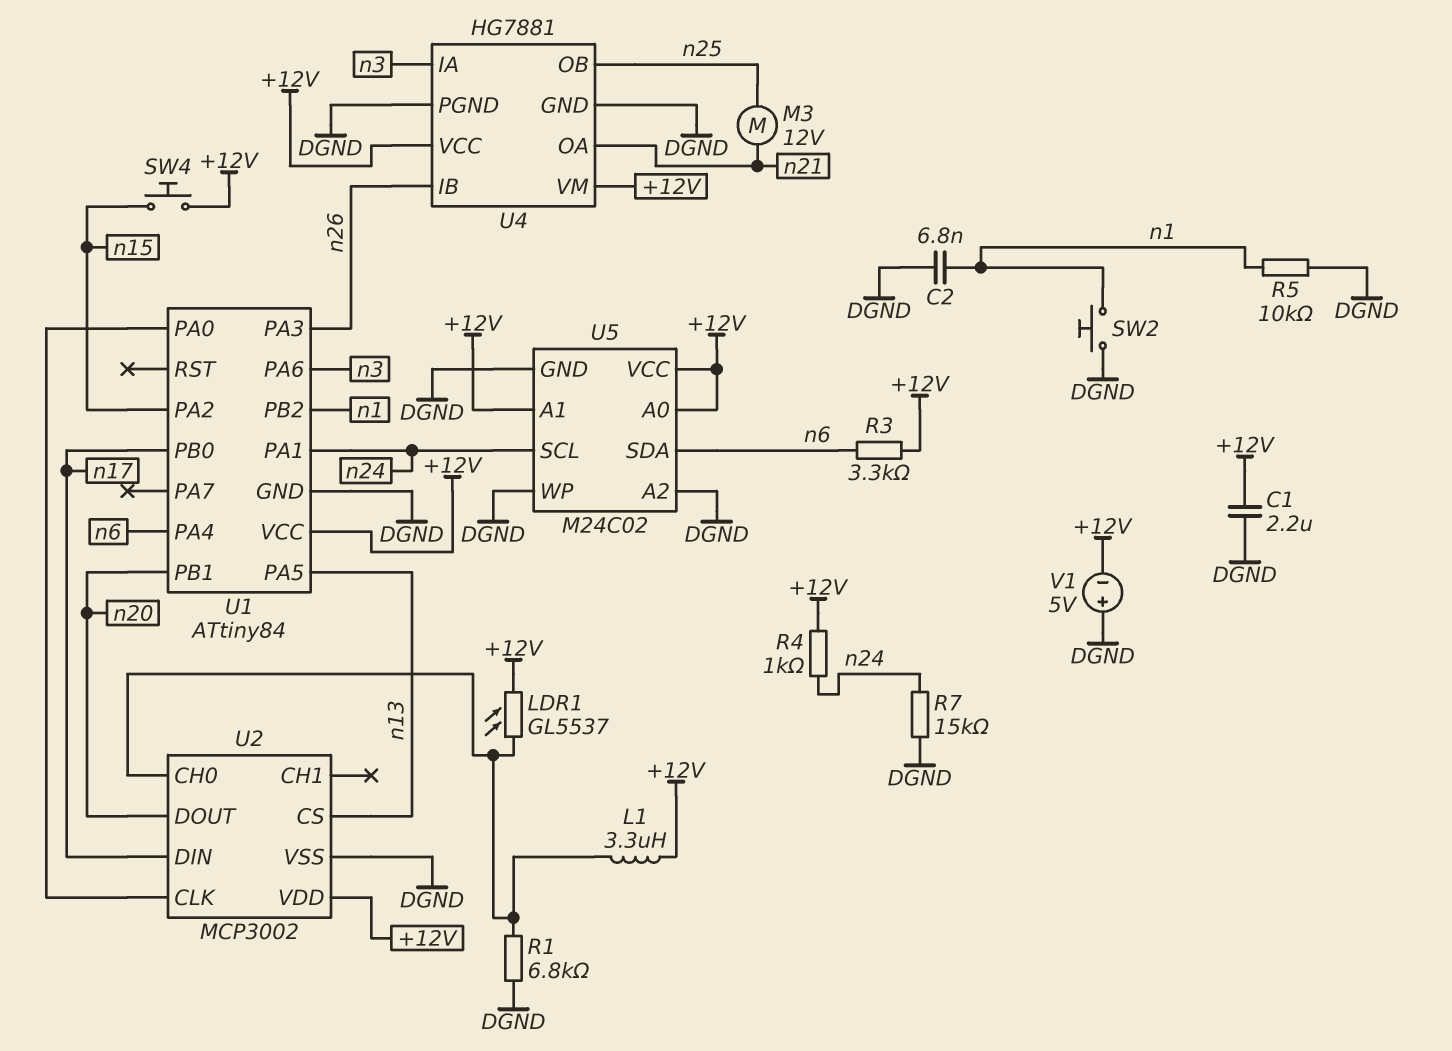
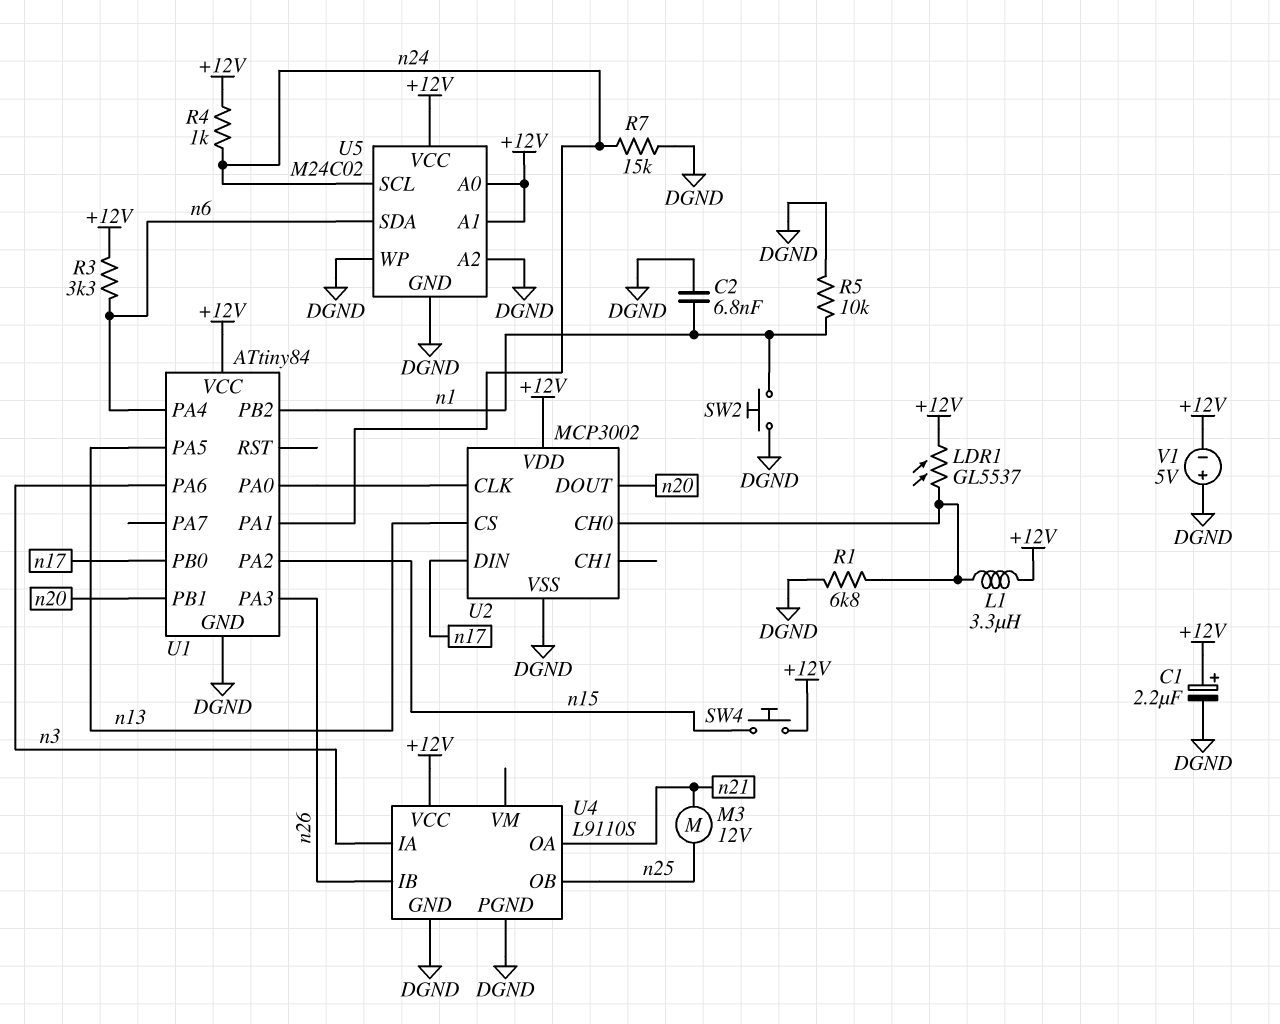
C1: 2.2uF (+12V, DGND) -> 2.2uF (plus +12V, minus DGND)
U4: HG7881 -> L9110S
U4 pin VM: +12V -> none

